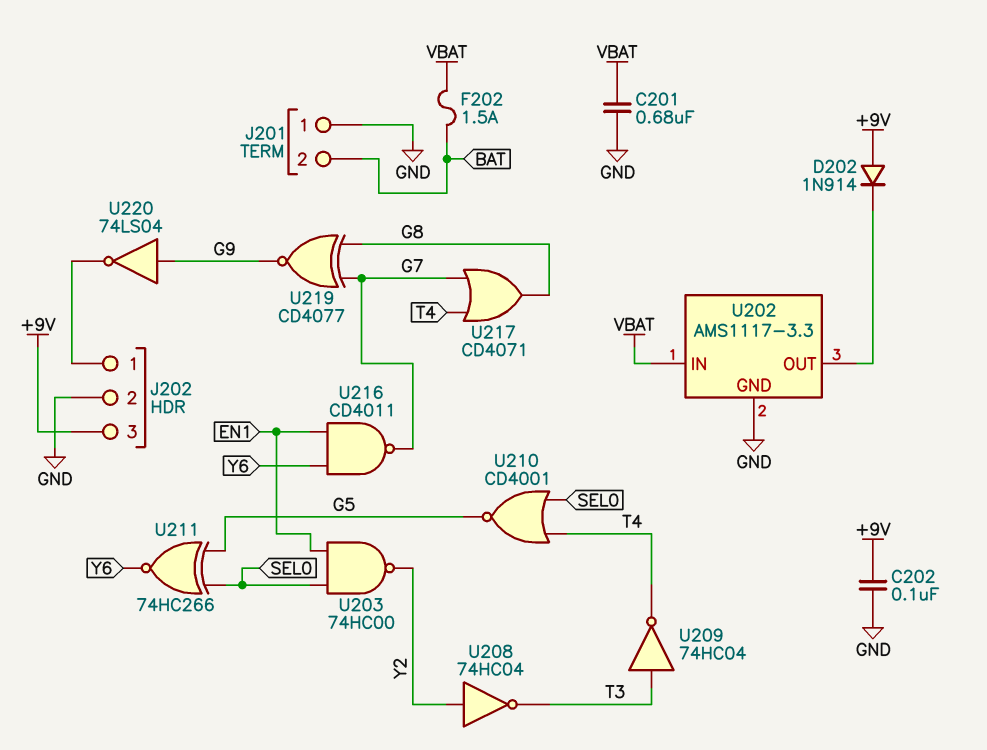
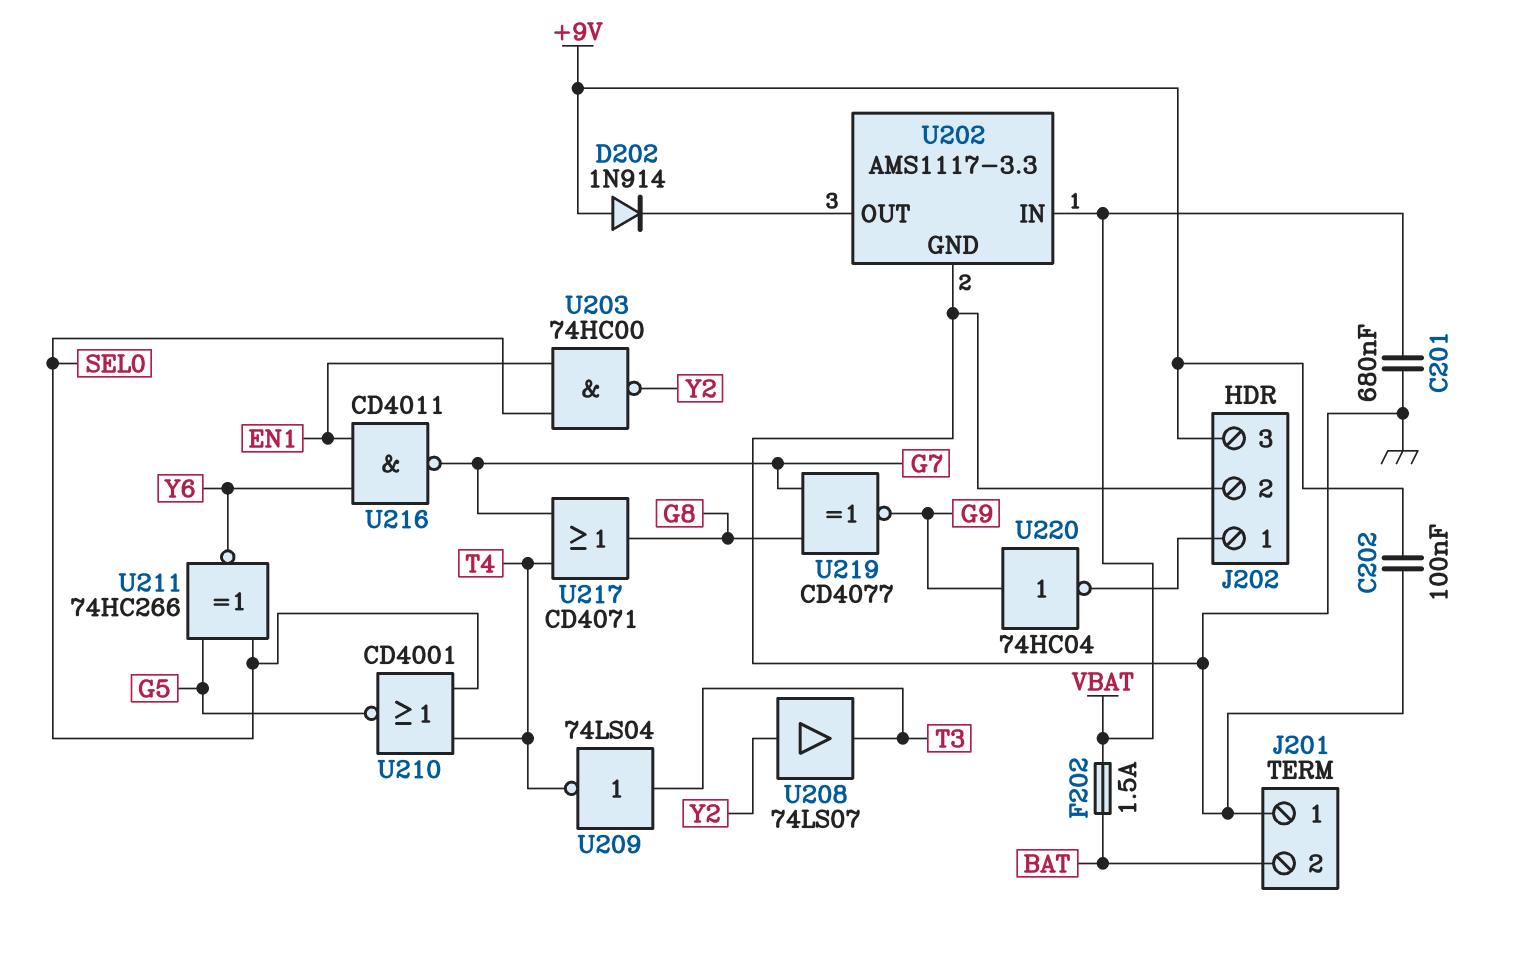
U208: NOT 74HC04 (in Y2, out T3) -> buffer 74LS07 (in Y2, out T3)
U209: NOT 74HC04 (in T3, out T4) -> NOT 74LS04 (in T3, out T4)
U220: NOT 74LS04 (in G9, out J202/1) -> NOT 74HC04 (in G9, out J202/1)

